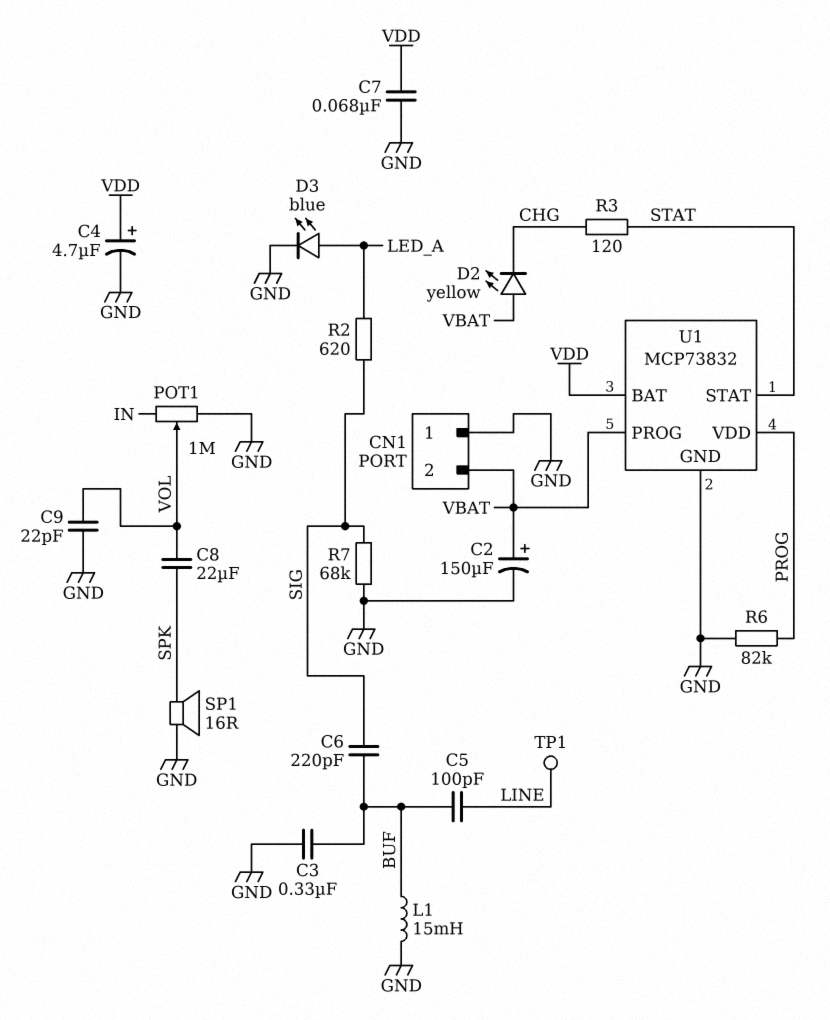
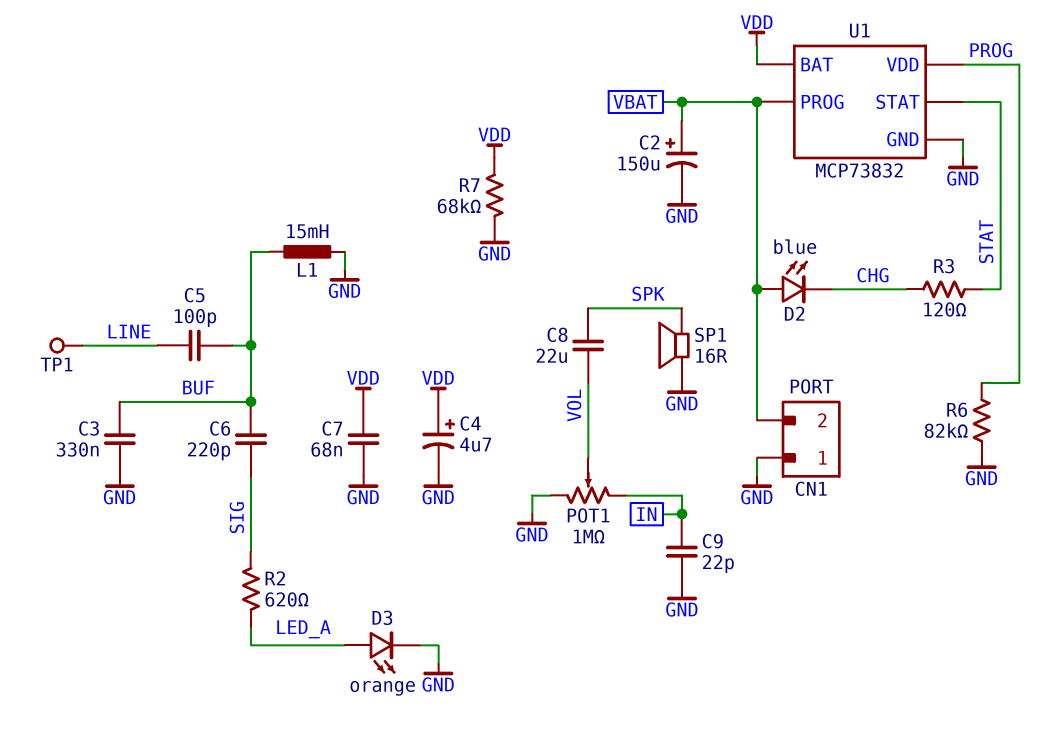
C9: 22pF (GND, VOL) -> 22pF (GND, IN)
D2: LED yellow (A VBAT, K CHG) -> LED blue (A VBAT, K CHG)
D3: LED blue (A LED_A, K GND) -> LED orange (A LED_A, K GND)
R7: 68k (GND, SIG) -> 68k (GND, VDD)

